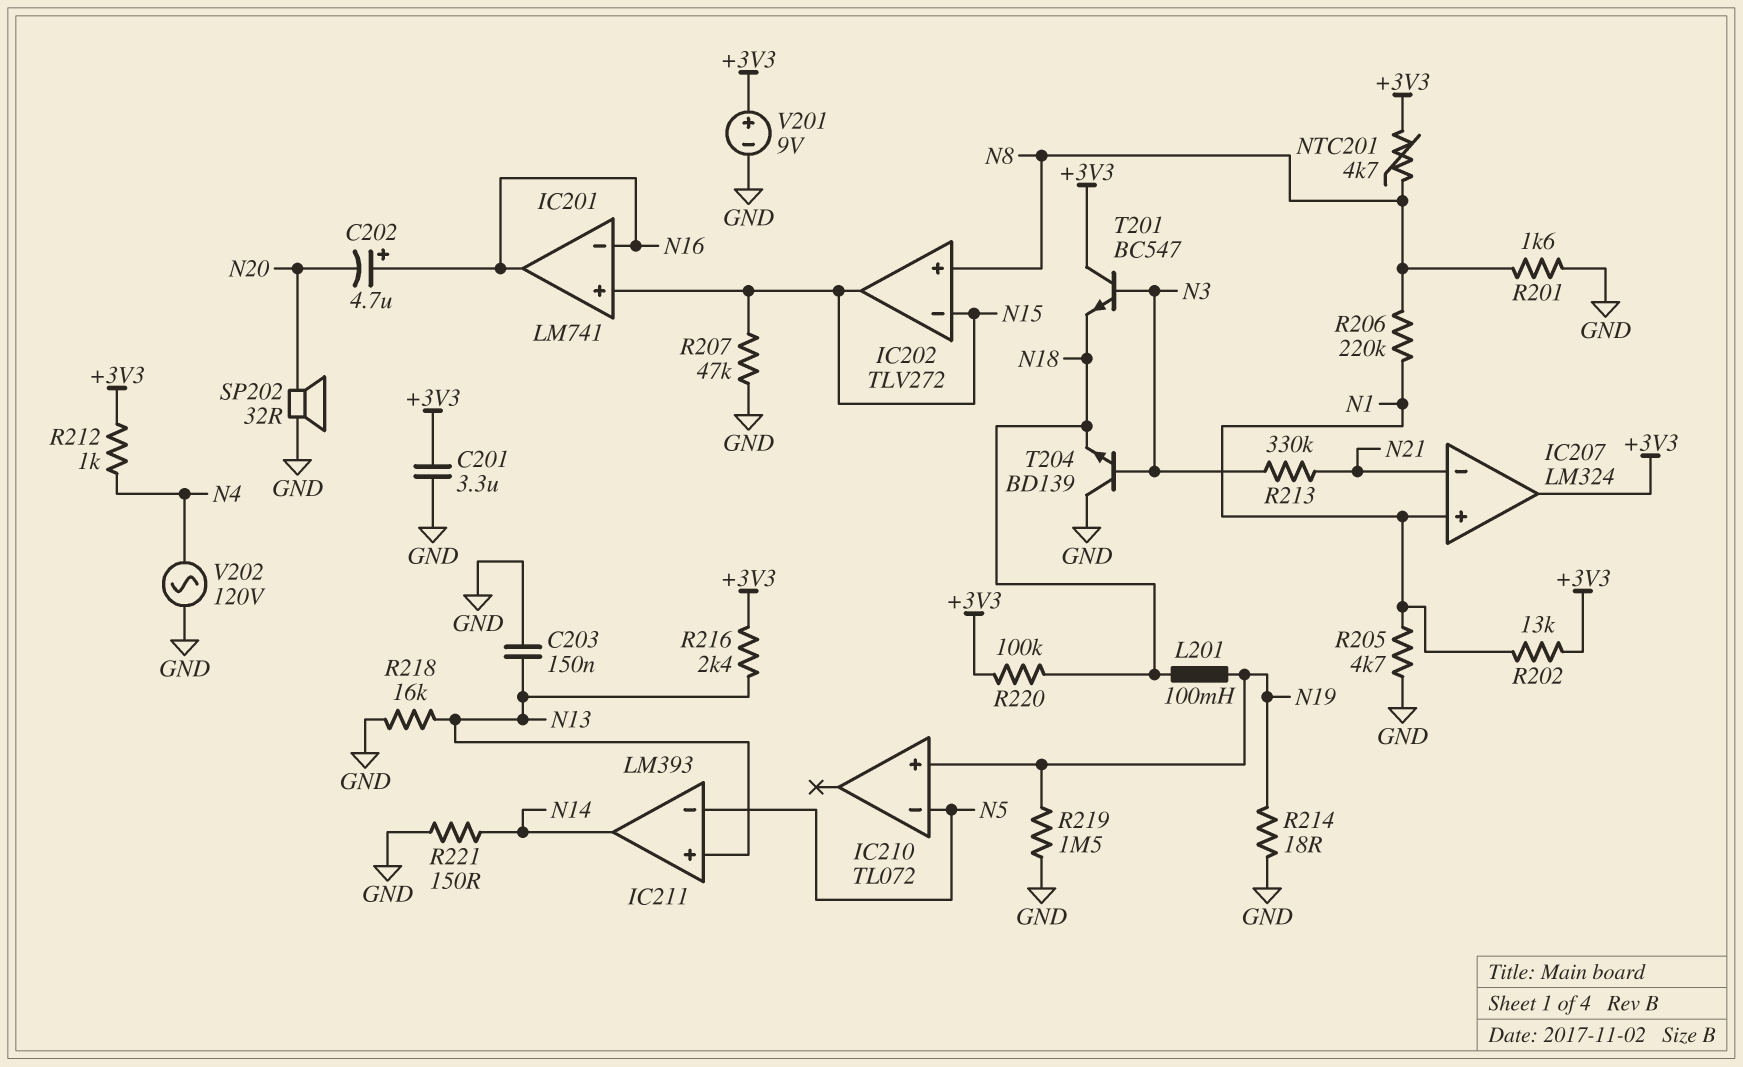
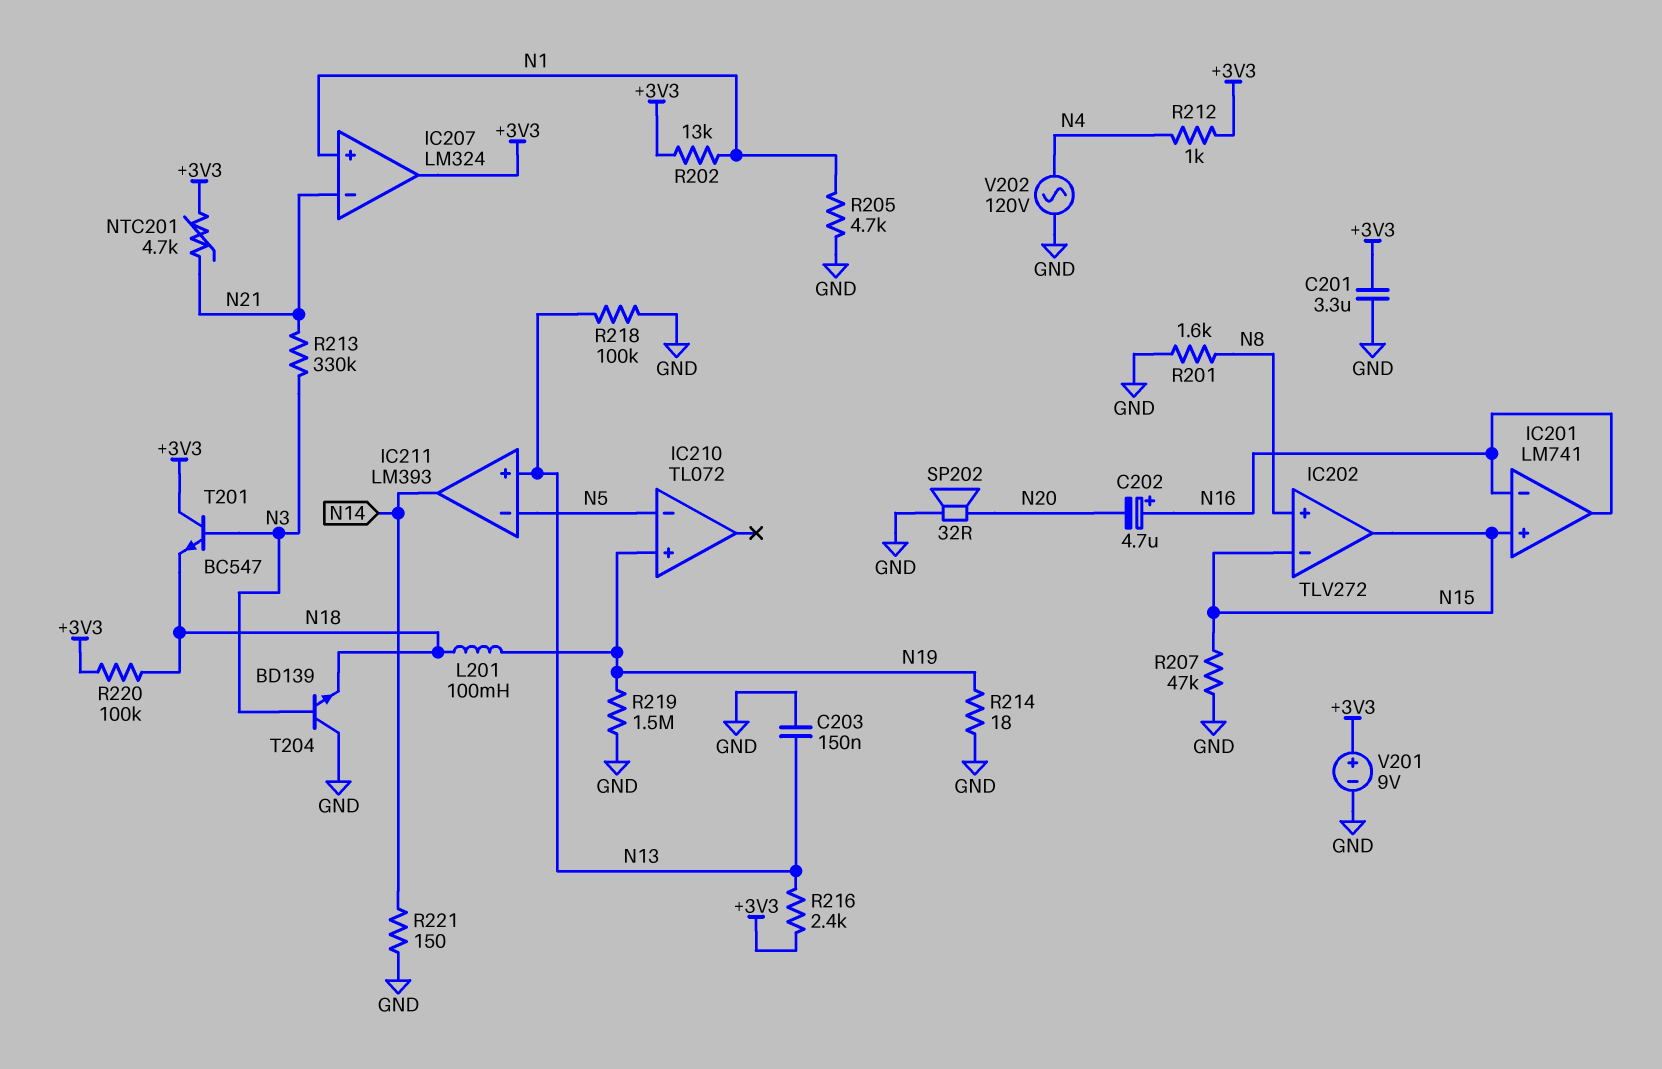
NTC201: 4.7k (+3V3, N8) -> 4.7k (+3V3, N21)
R206: 220k (N1, N8) -> none
R218: 16k (GND, N13) -> 100k (GND, N13)

